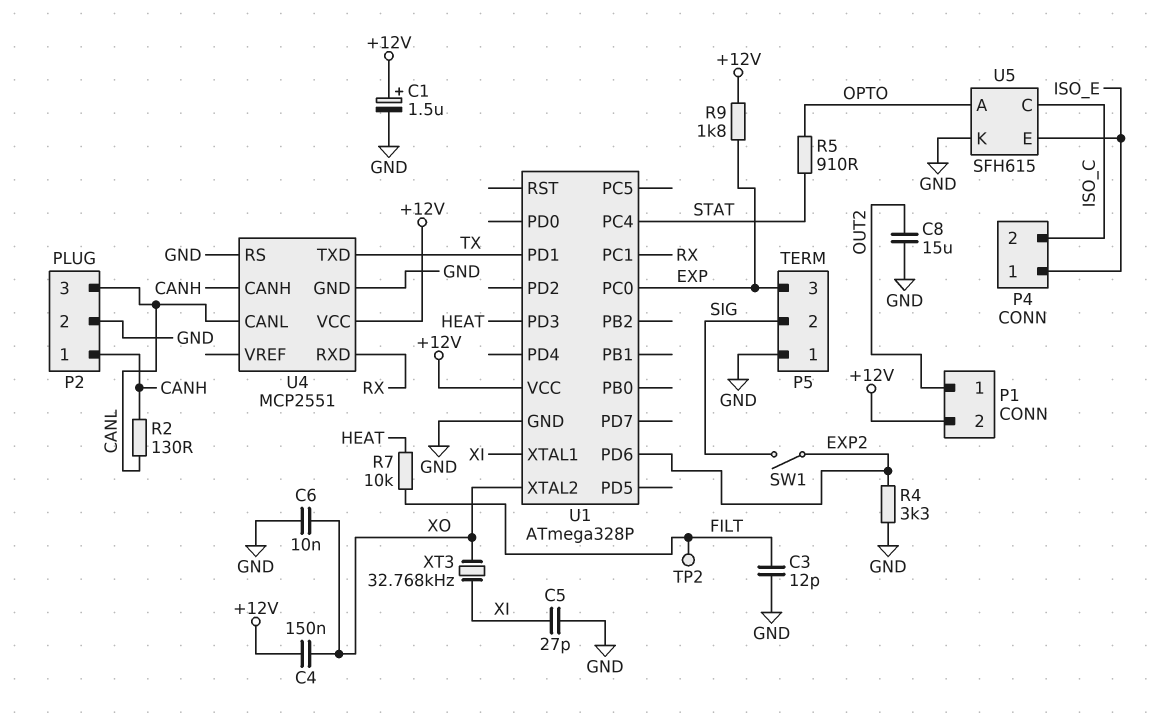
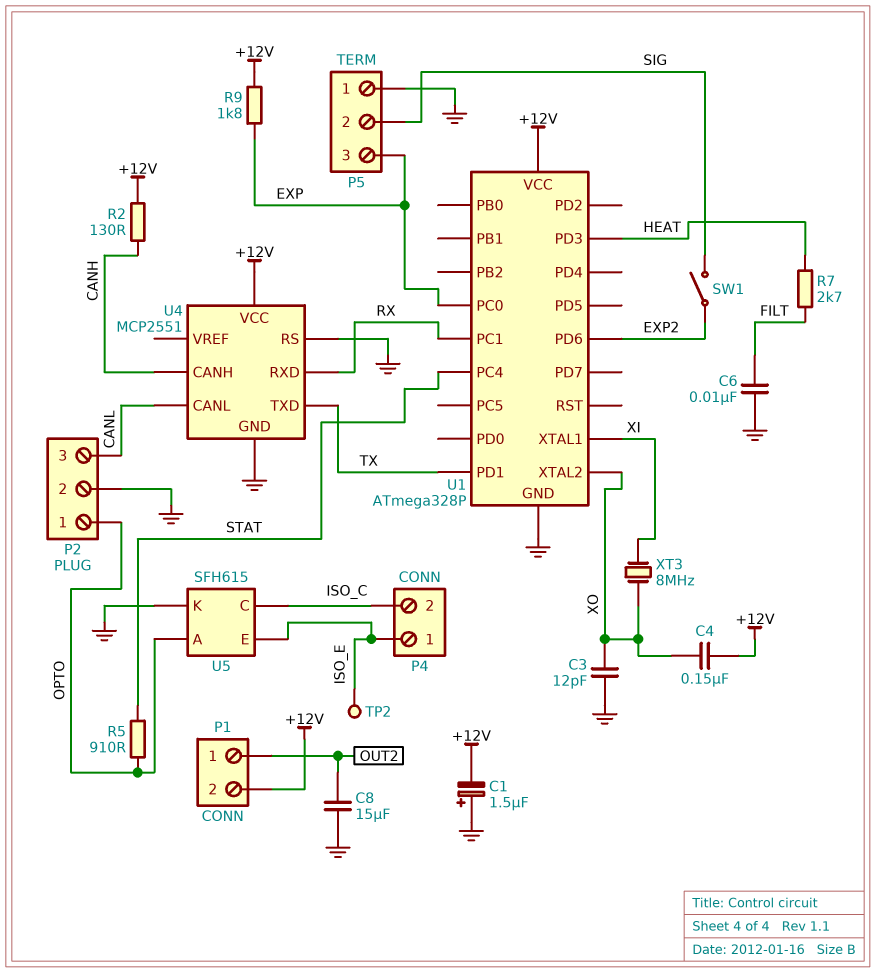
C1: 1.5uF (plus +12V, minus GND) -> 1.5uF (plus GND, minus +12V)
C3: 12pF (FILT, GND) -> 12pF (GND, XO)
C5: 27pF (GND, XI) -> none
C6: 10nF (GND, XO) -> 10nF (FILT, GND)
P2 pin 1: CANH -> OPTO
R2: 130 (CANH, CANL) -> 130 (+12V, CANH)
R4: 3.3k (EXP2, GND) -> none
R7: 10k (FILT, HEAT) -> 2.7k (FILT, HEAT)
TP2: test point (FILT) -> test point (ISO_E)
XT3: 32.768kHz (XI, XO) -> 8MHz (XI, XO)

